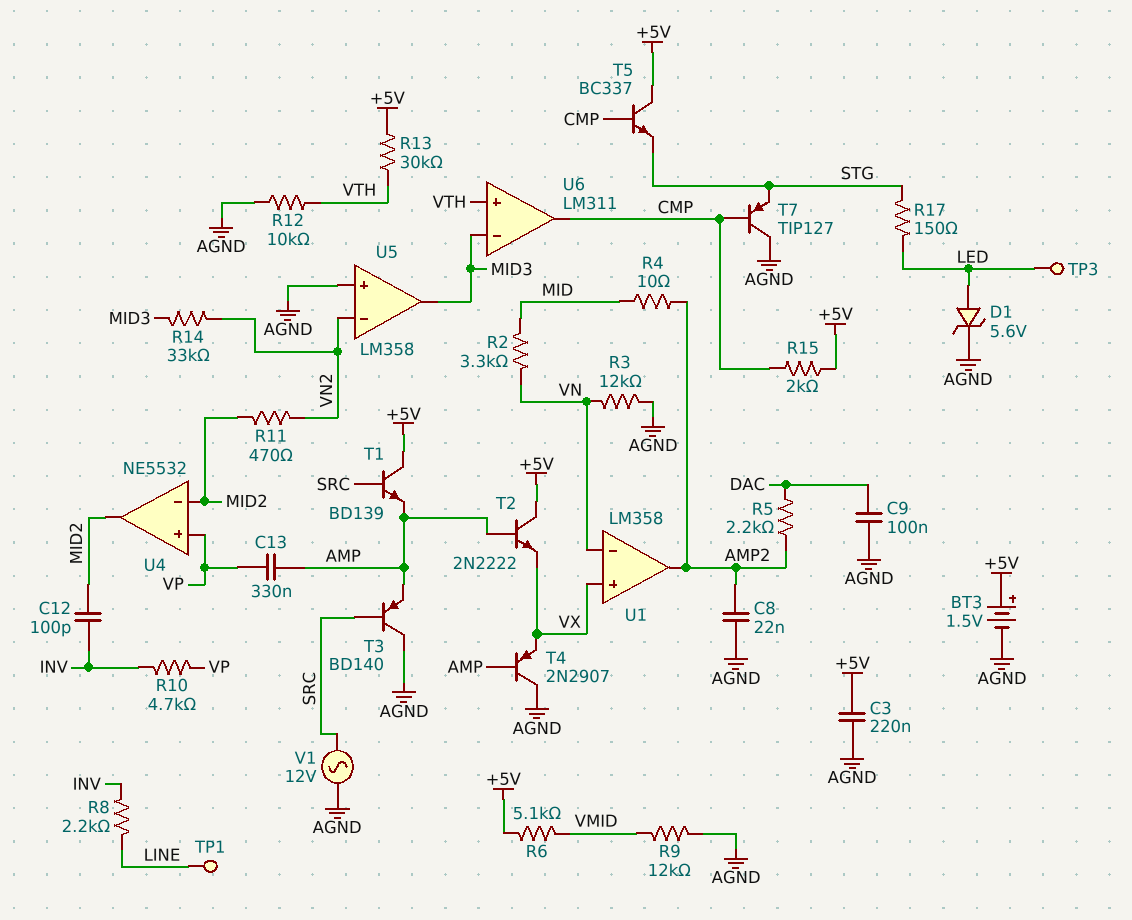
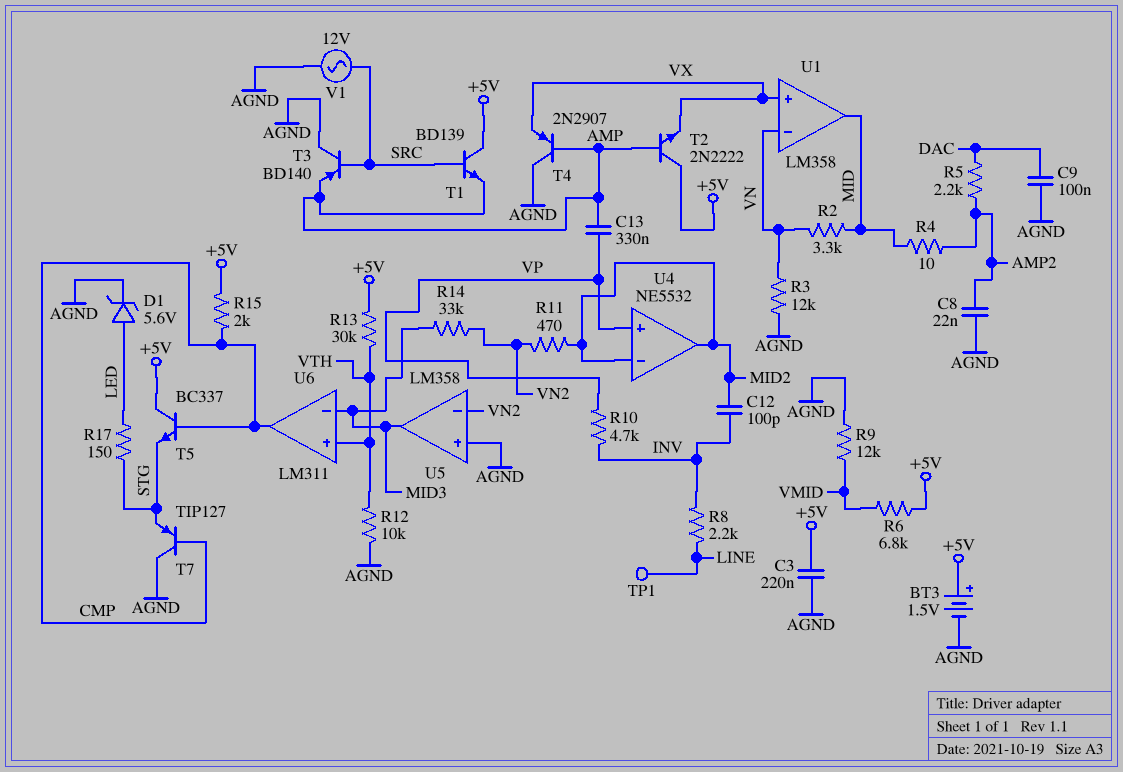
R6: 5.1k (+5V, VMID) -> 6.8k (+5V, VMID)
TP3: test point (LED) -> none
U1 pin out: AMP2 -> MID

